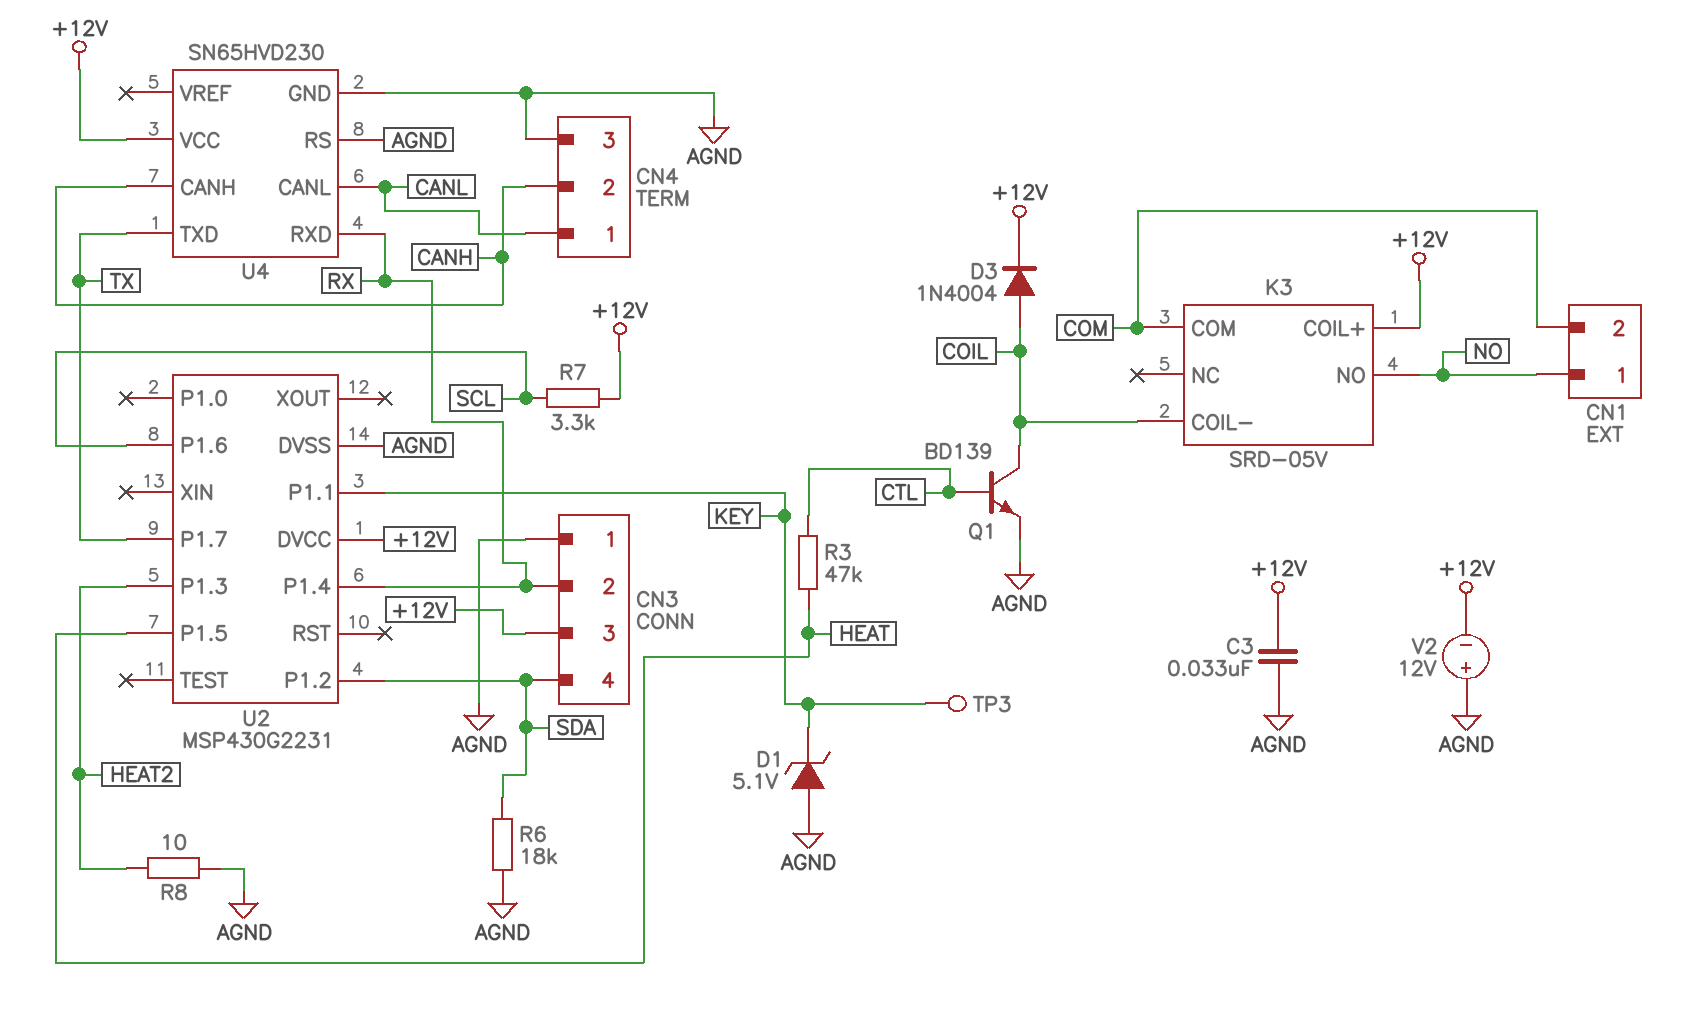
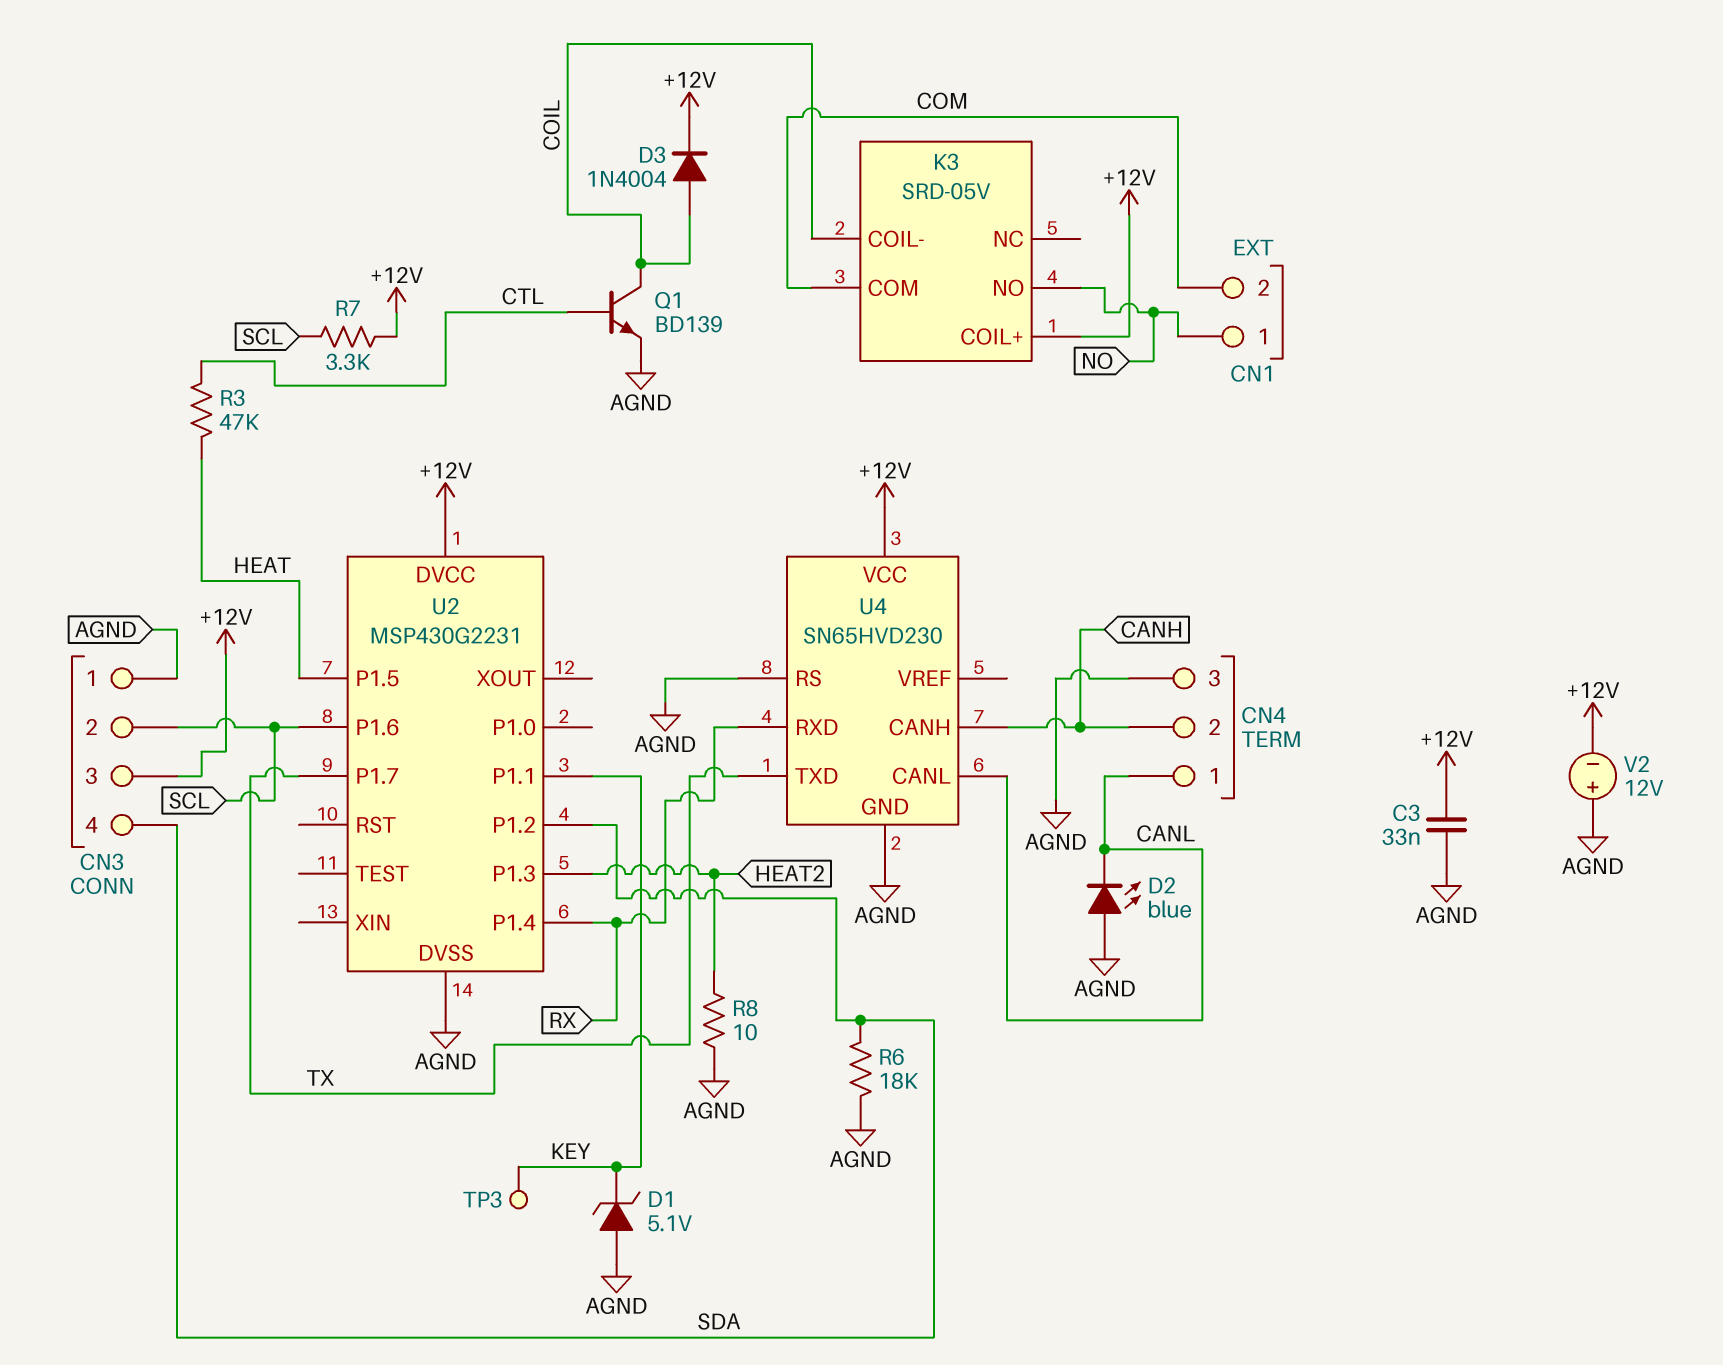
CN3 pin 2: RX -> SCL
D2: none -> LED blue (A AGND, K CANL)

